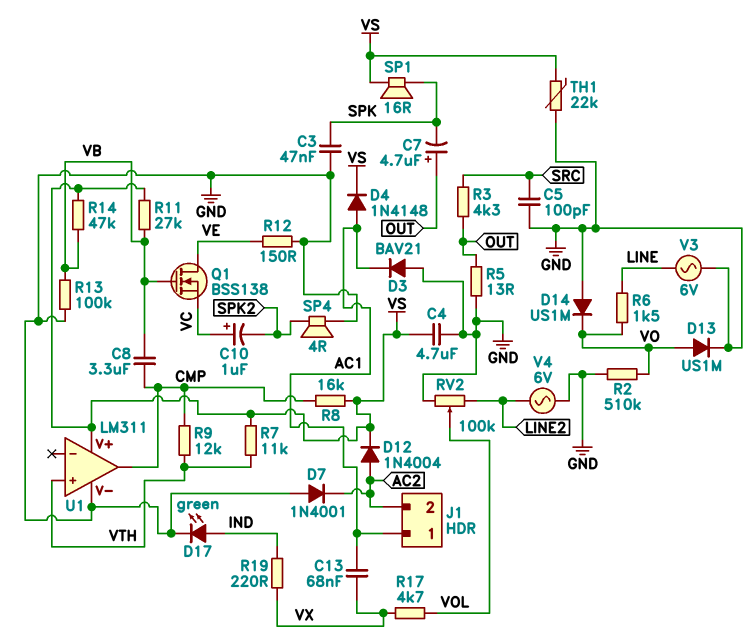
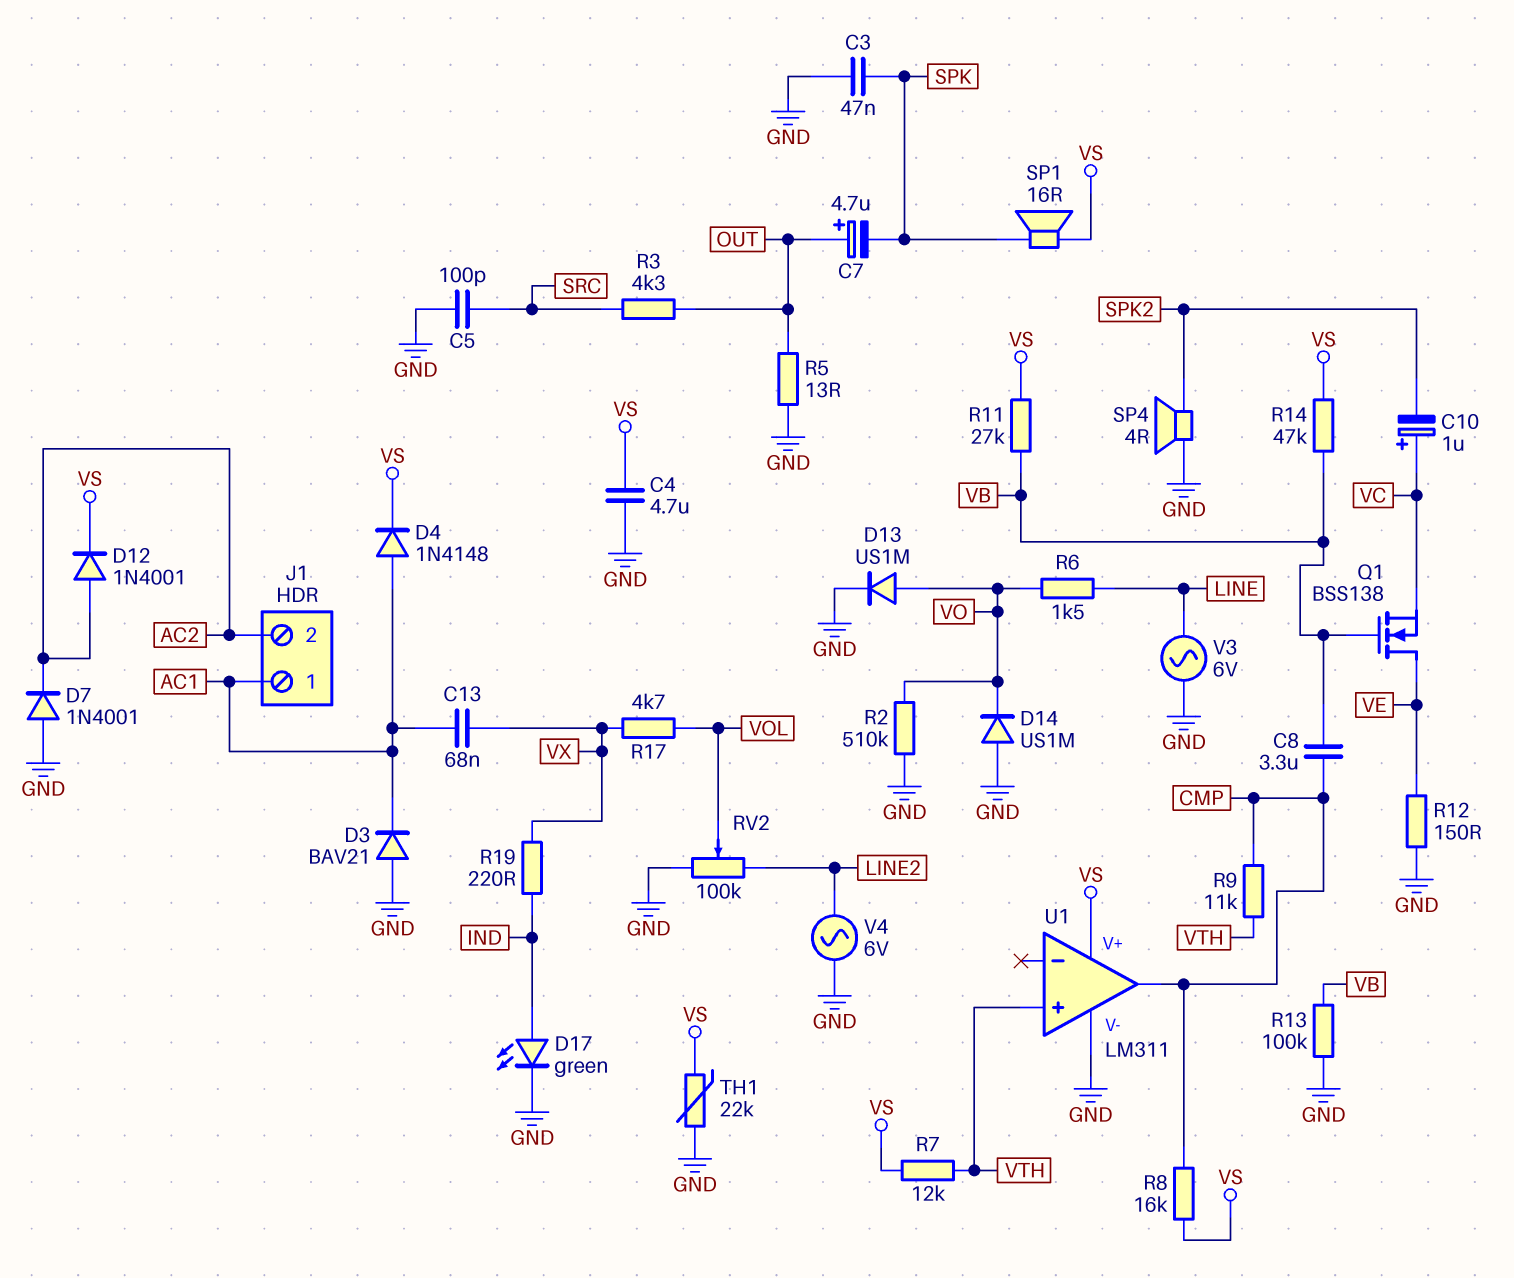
D12: diode 1N4004 (A AC2, K VS) -> diode 1N4001 (A AC2, K VS)
R7: 11k (VS, VTH) -> 12k (VS, VTH)
R9: 12k (CMP, VTH) -> 11k (CMP, VTH)

